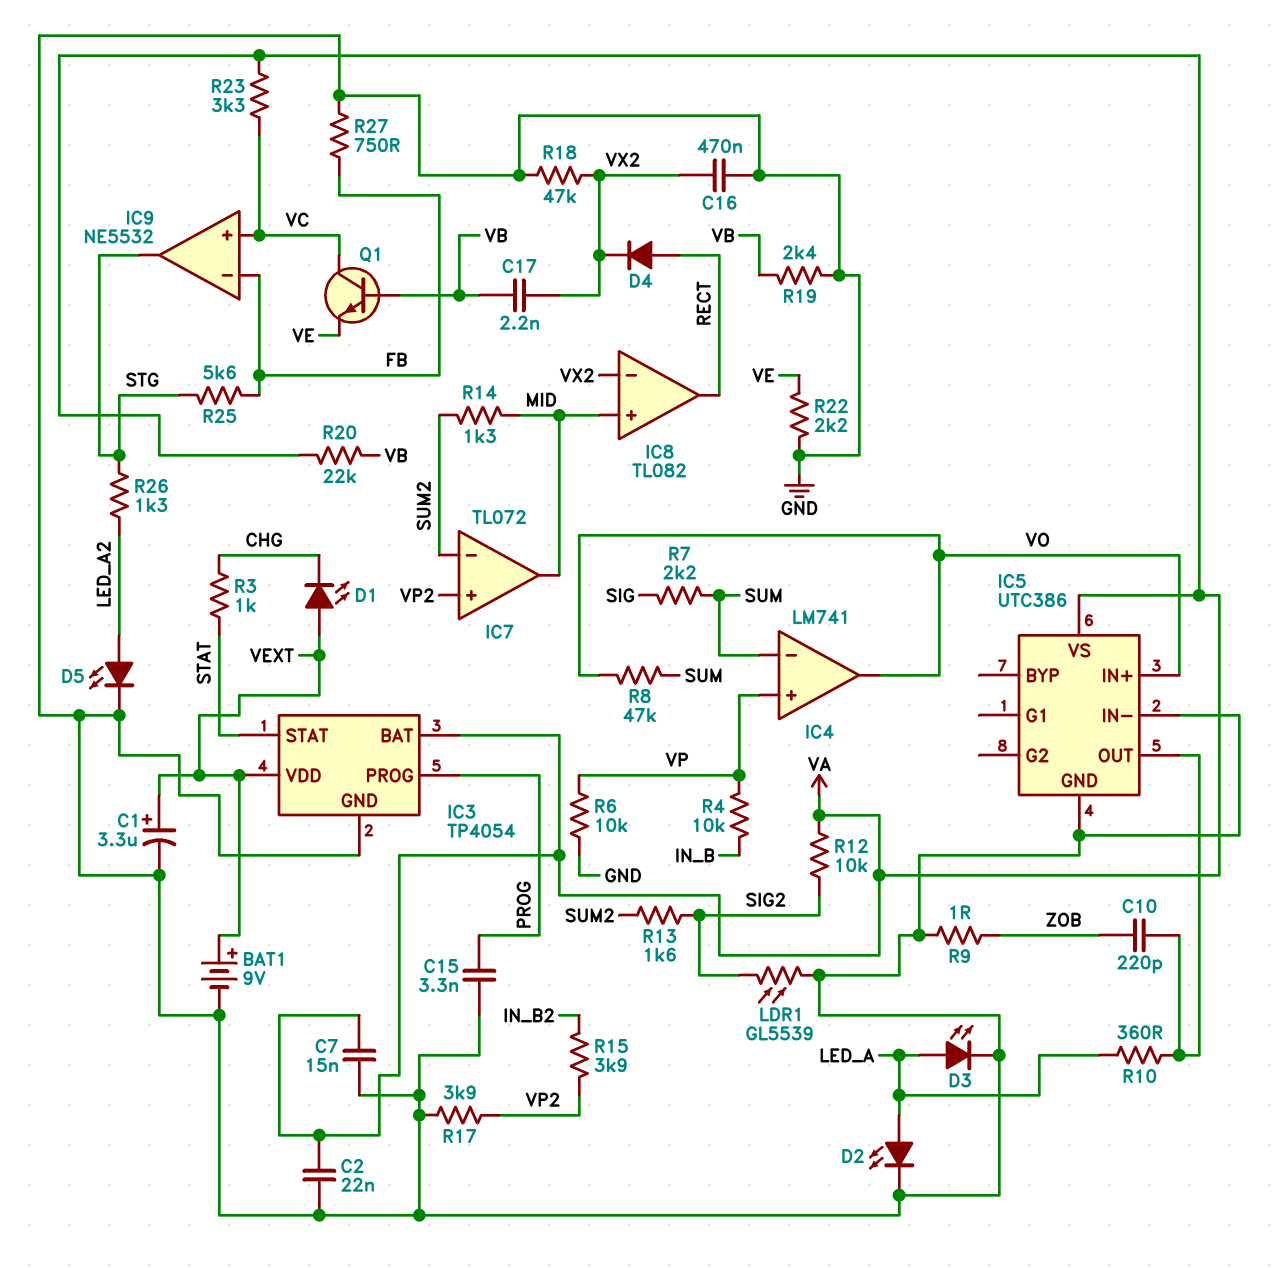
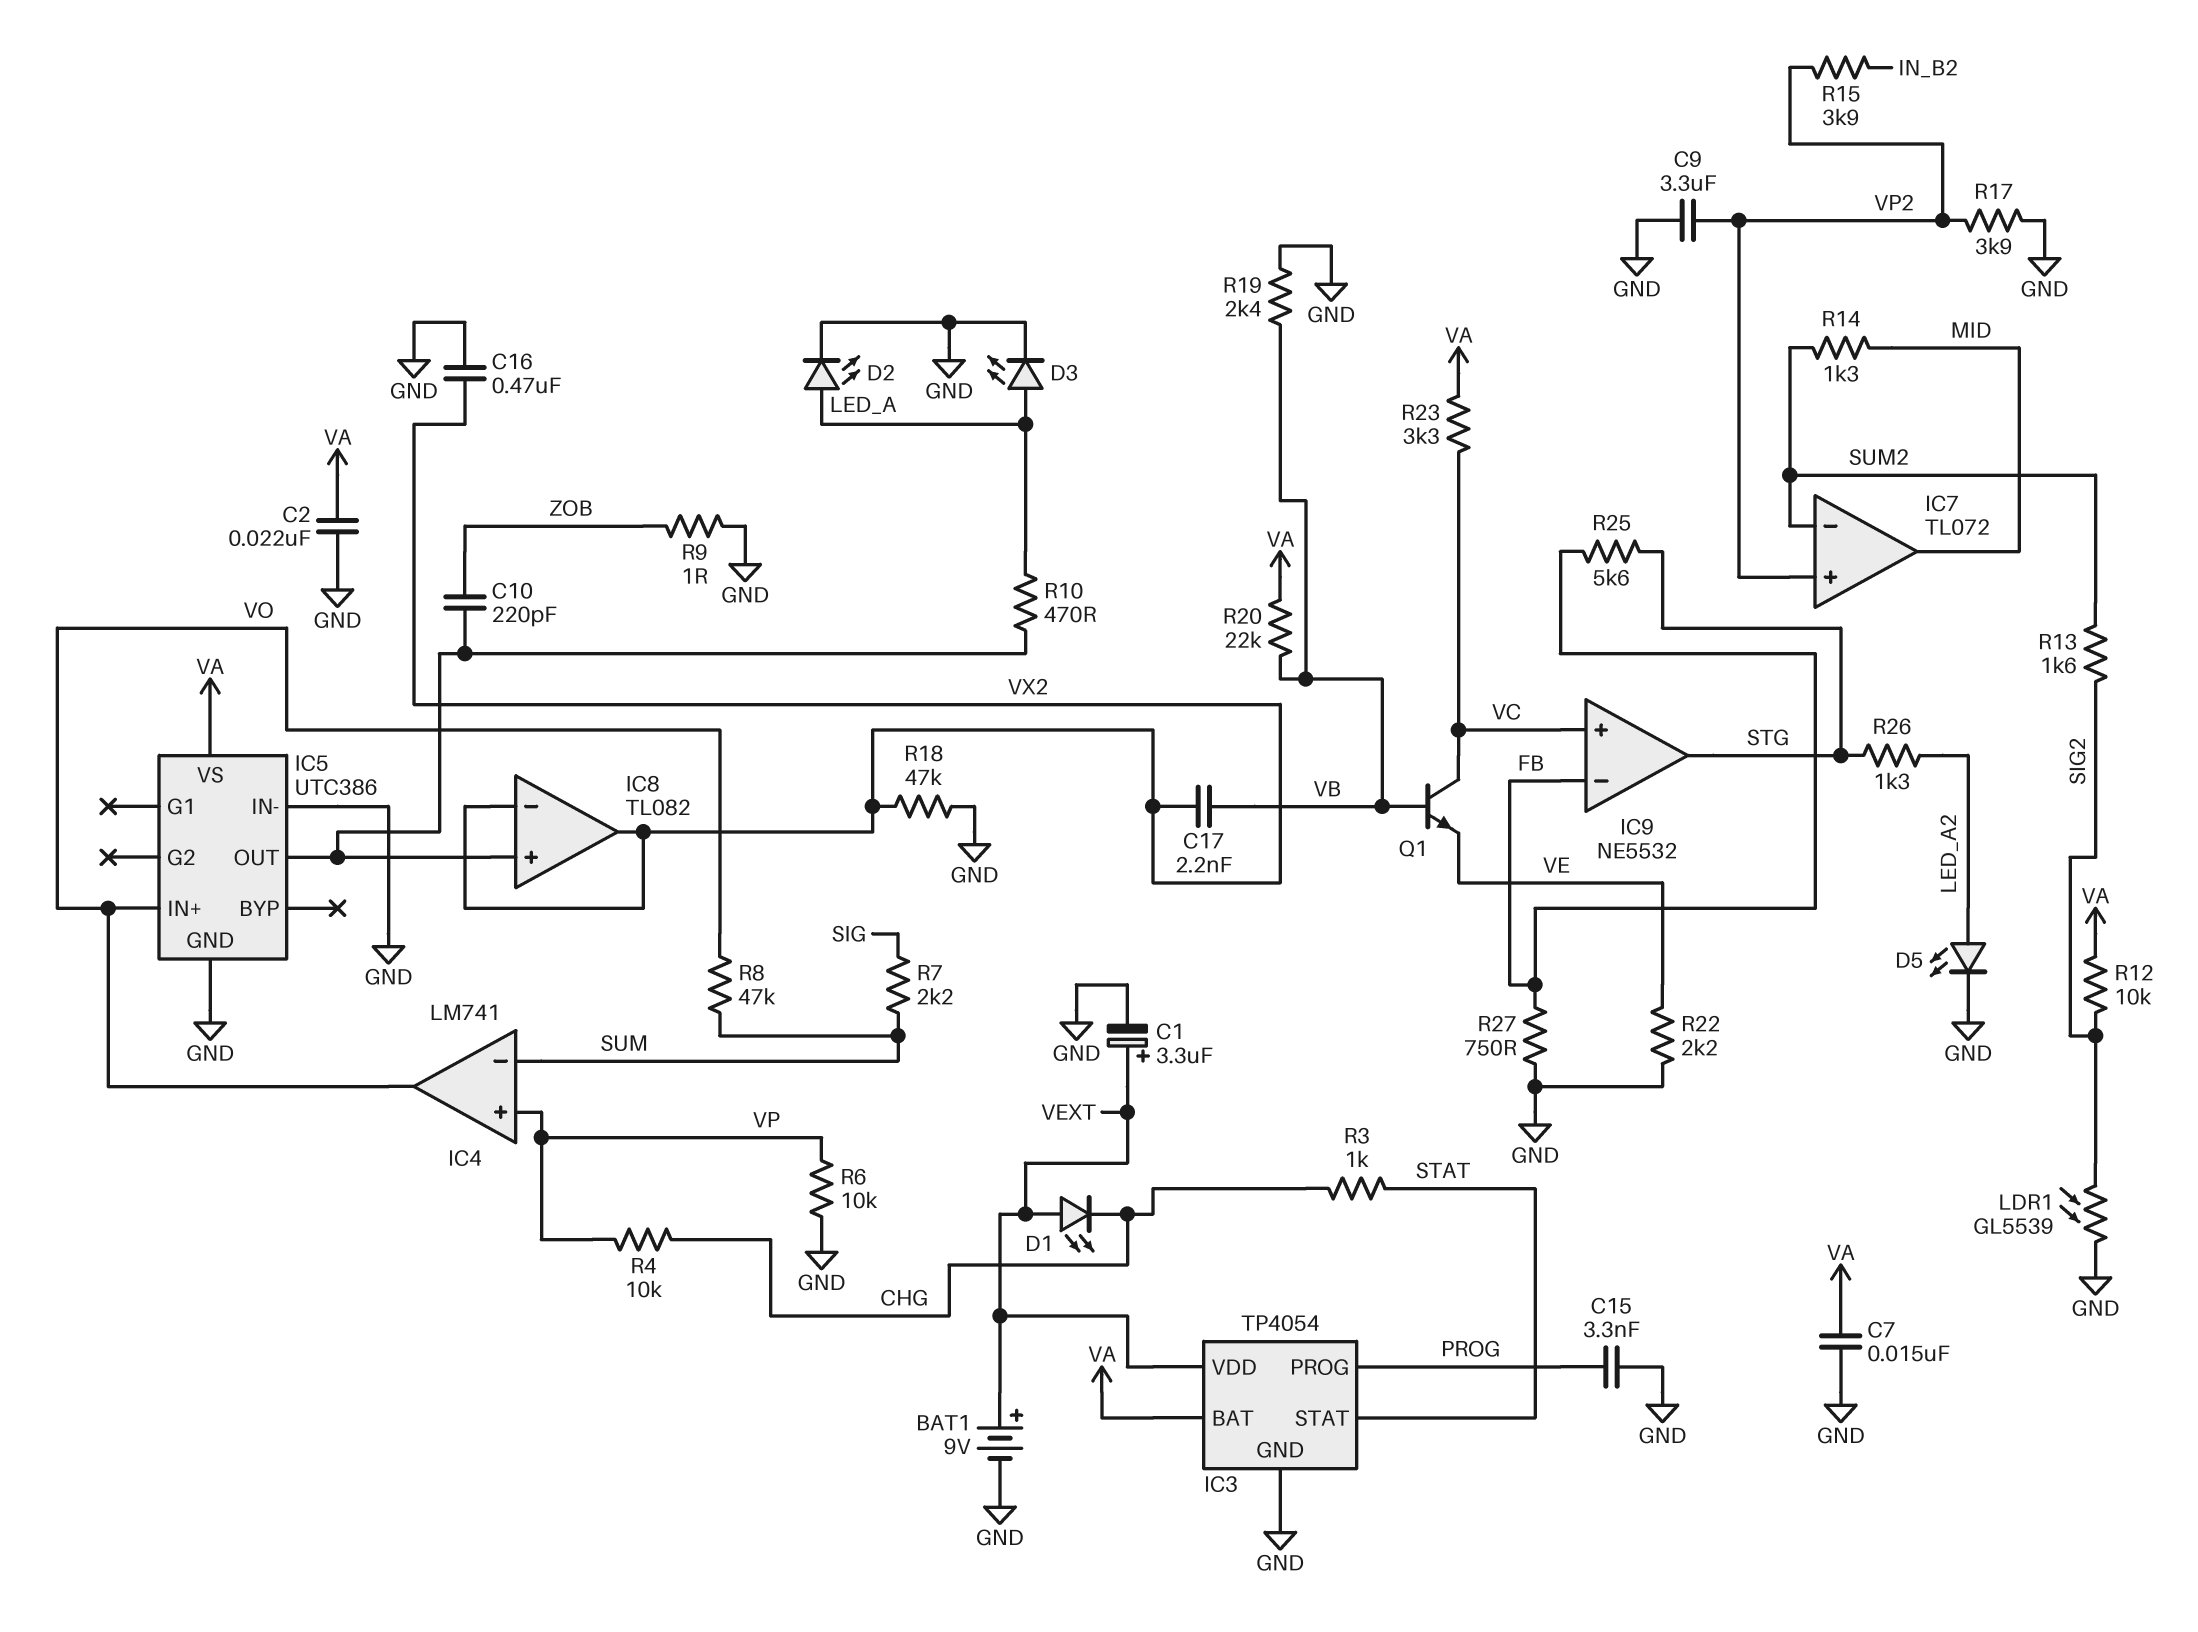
C9: none -> 3.3uF (GND, VP2)
D4: diode (A RECT, K VX2) -> none
IC8 pin in+: MID -> IC5/OUT
IC8 pin out: RECT -> VX2
R4: 10k (IN_B, VP) -> 10k (CHG, VP)
R10: 360 (IC5/OUT, LED_A) -> 470 (IC5/OUT, LED_A)

